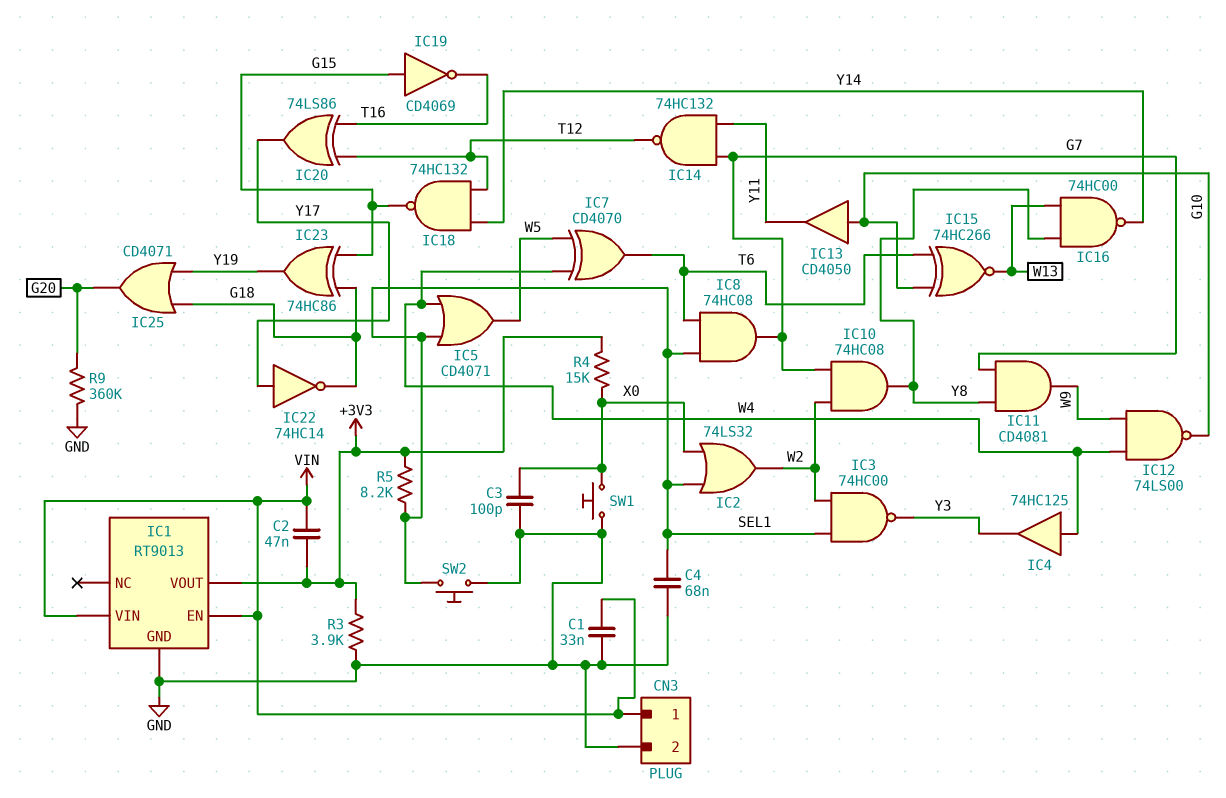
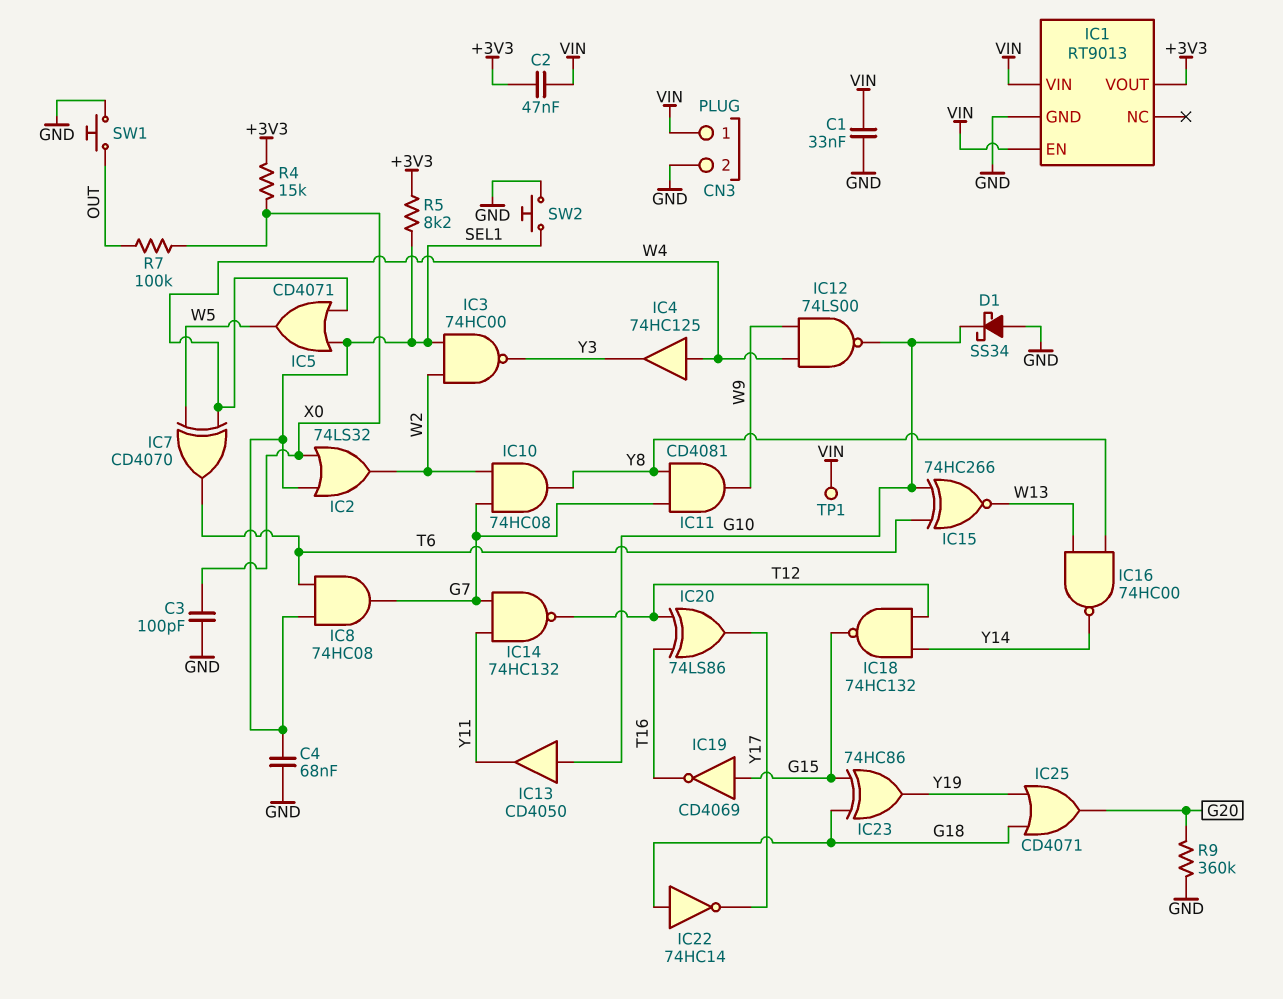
D1: none -> schottky SS34 (A GND, K G10)
IC22: NOT 74HC14 (in Y17, out G18) -> NOT 74HC14 (in G18, out Y17)
R3: 3.9k (+3V3, GND) -> none
R7: none -> 100k (OUT, X0)
SW1: button (GND, X0) -> button (GND, OUT)
TP1: none -> test point (VIN)

